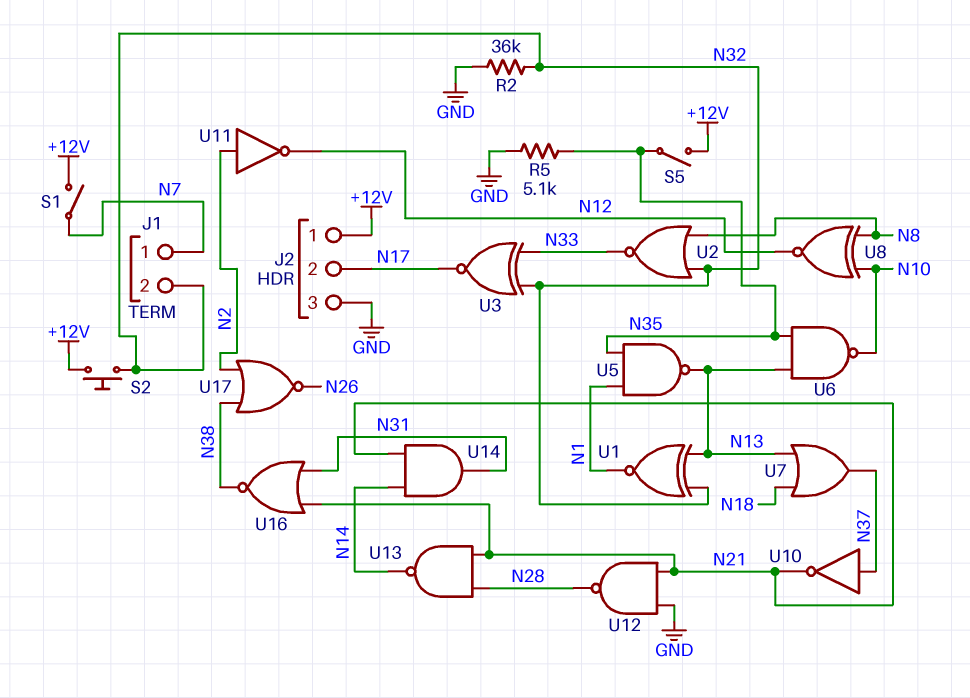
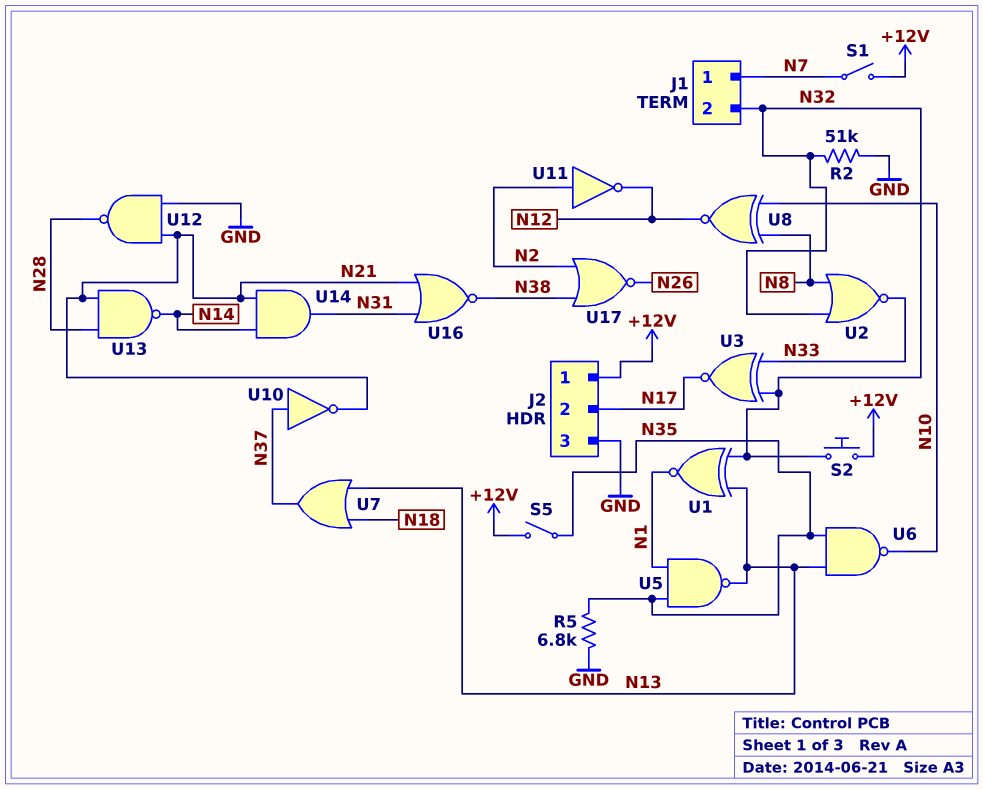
R2: 36k (GND, N32) -> 51k (GND, N32)
R5: 5.1k (GND, N35) -> 6.8k (GND, N35)

